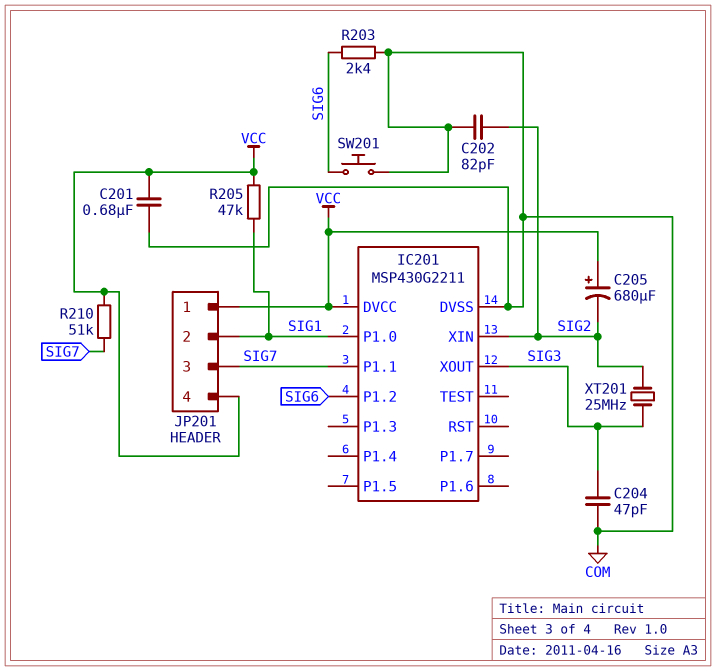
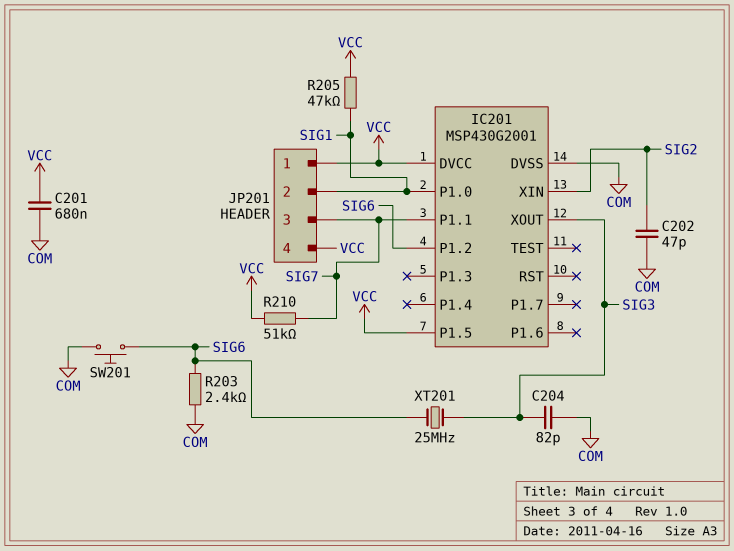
C202: 82pF (COM, SIG2) -> 47pF (COM, SIG2)
C204: 47pF (COM, SIG3) -> 82pF (COM, SIG3)
C205: 680uF (plus VCC, minus SIG2) -> none
IC201: MSP430G2211 -> MSP430G2001
IC201 pin P1.5: none -> VCC
XT201: 25MHz (SIG2, SIG3) -> 25MHz (SIG3, SIG6)

